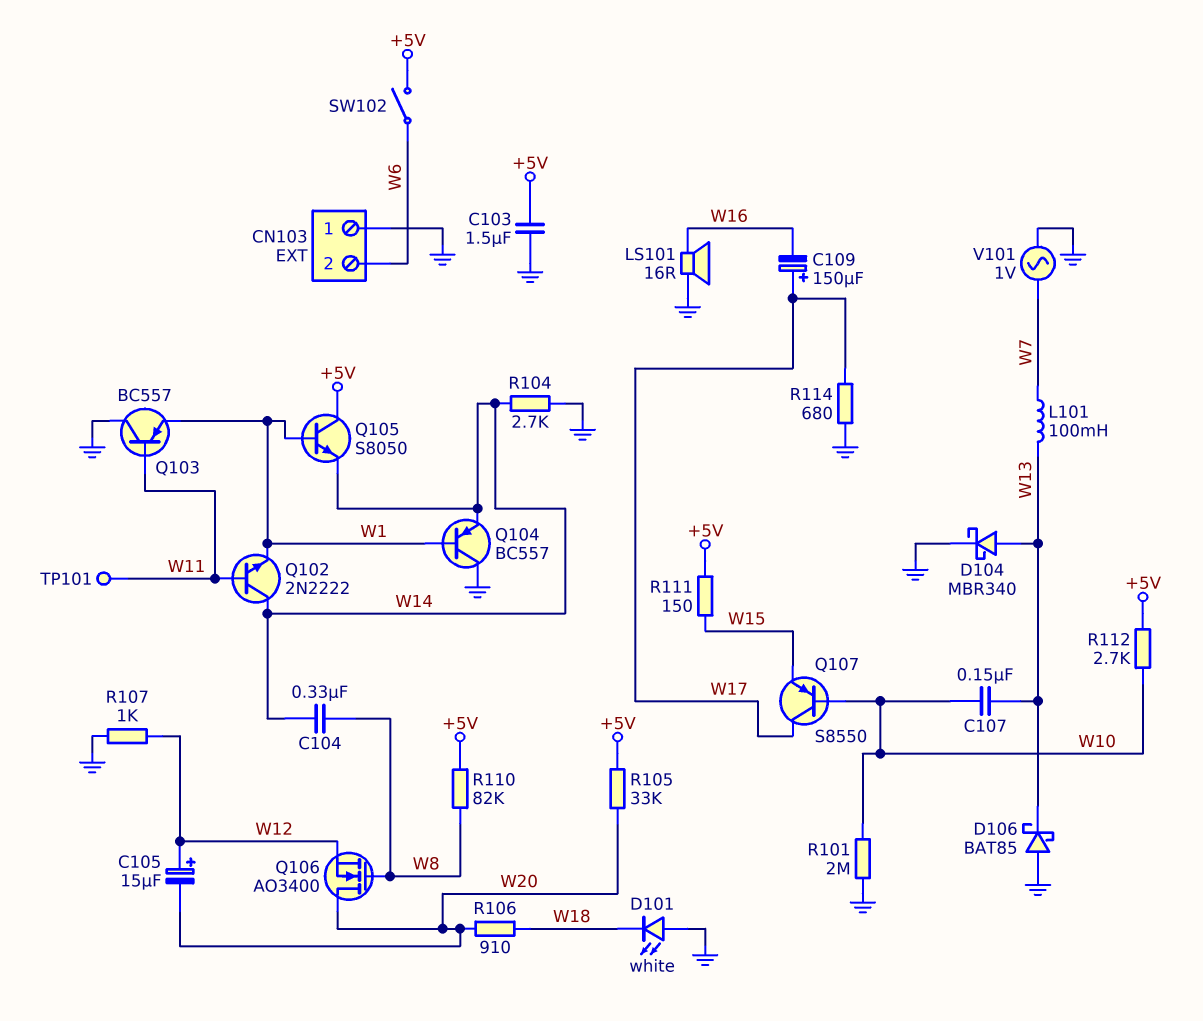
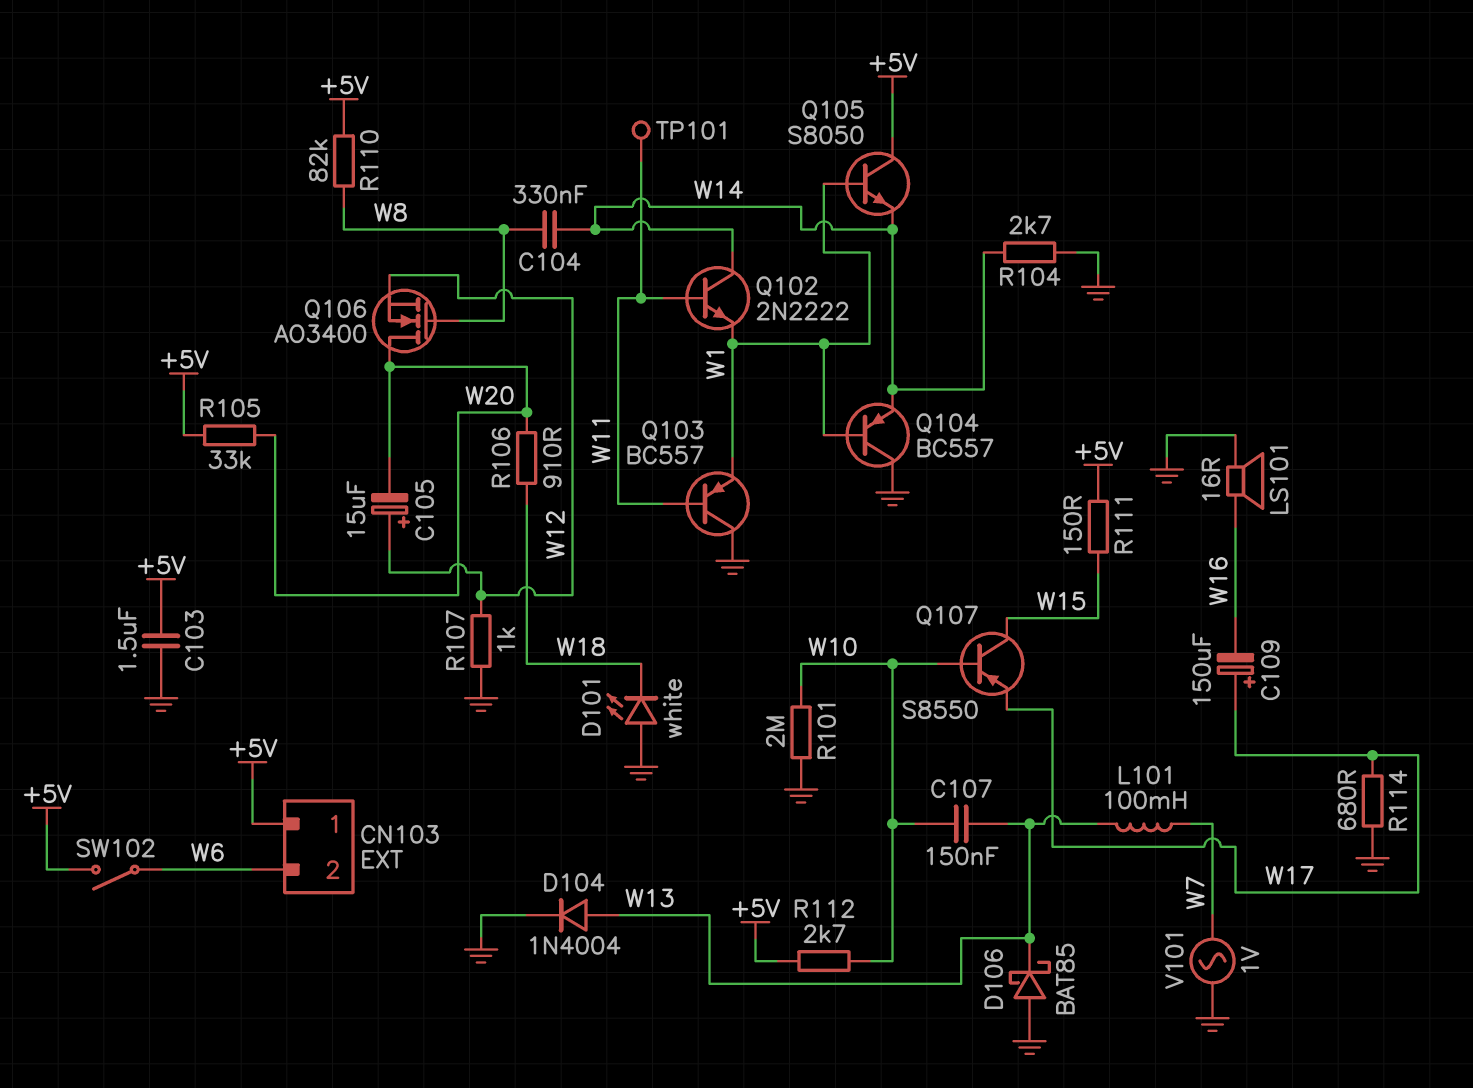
CN103 pin 1: GND -> +5V
D104: schottky MBR340 (A W13, K GND) -> diode 1N4004 (A W13, K GND)
Q107: PNP S8550 (B W10, C W17, E W15) -> PNP S8550 (B W10, C W15, E W17)

